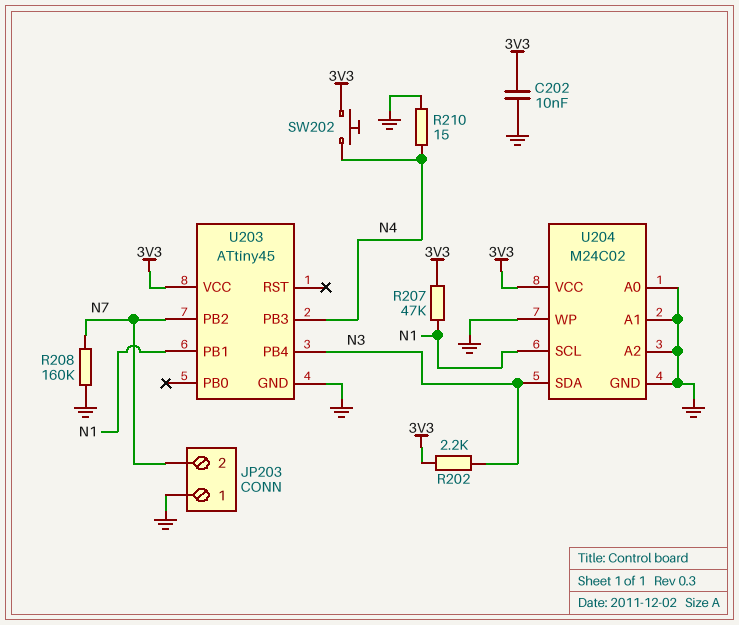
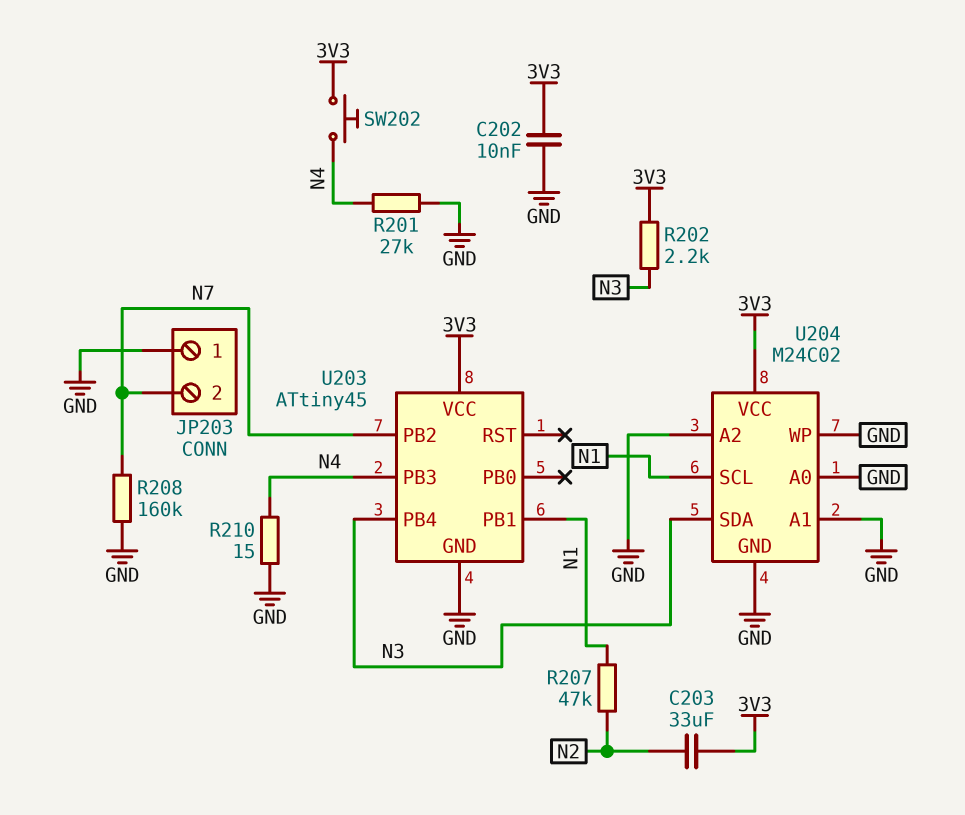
C203: none -> 33uF (3V3, N2)
R201: none -> 27k (GND, N4)
R207: 47k (3V3, N1) -> 47k (N1, N2)

